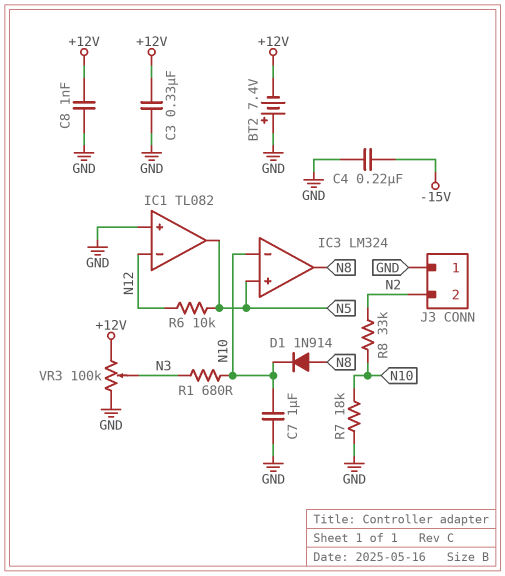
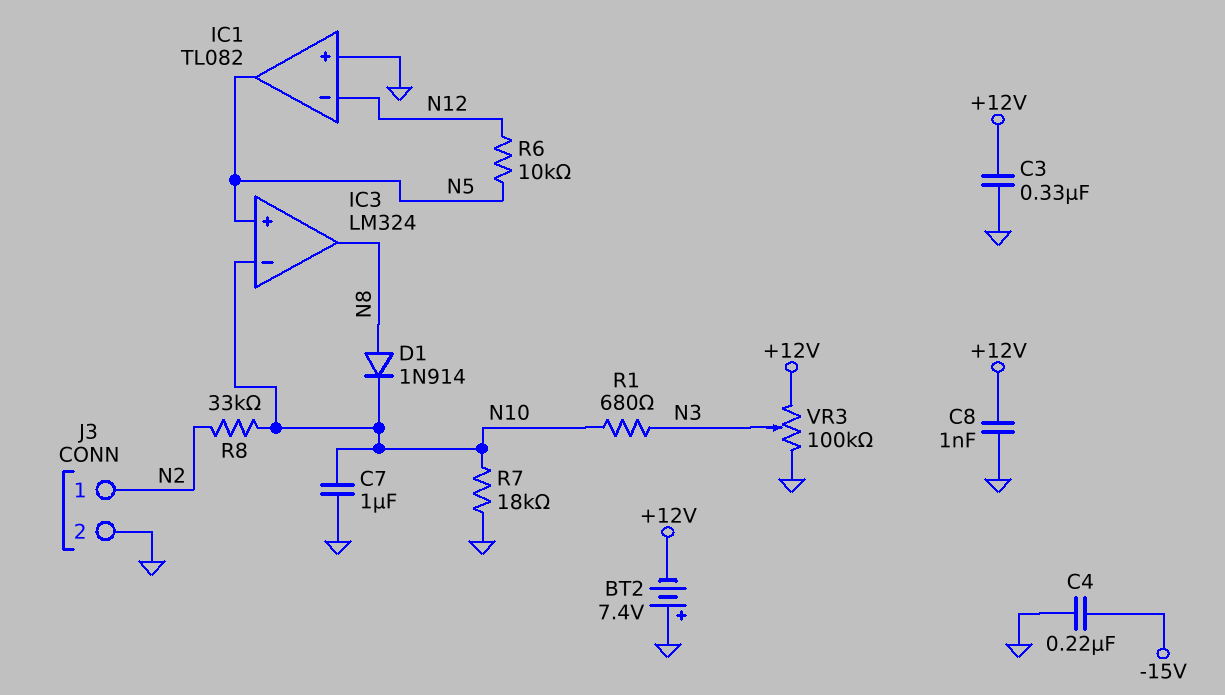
J3 pin 1: GND -> N2
J3 pin 2: N2 -> GND

